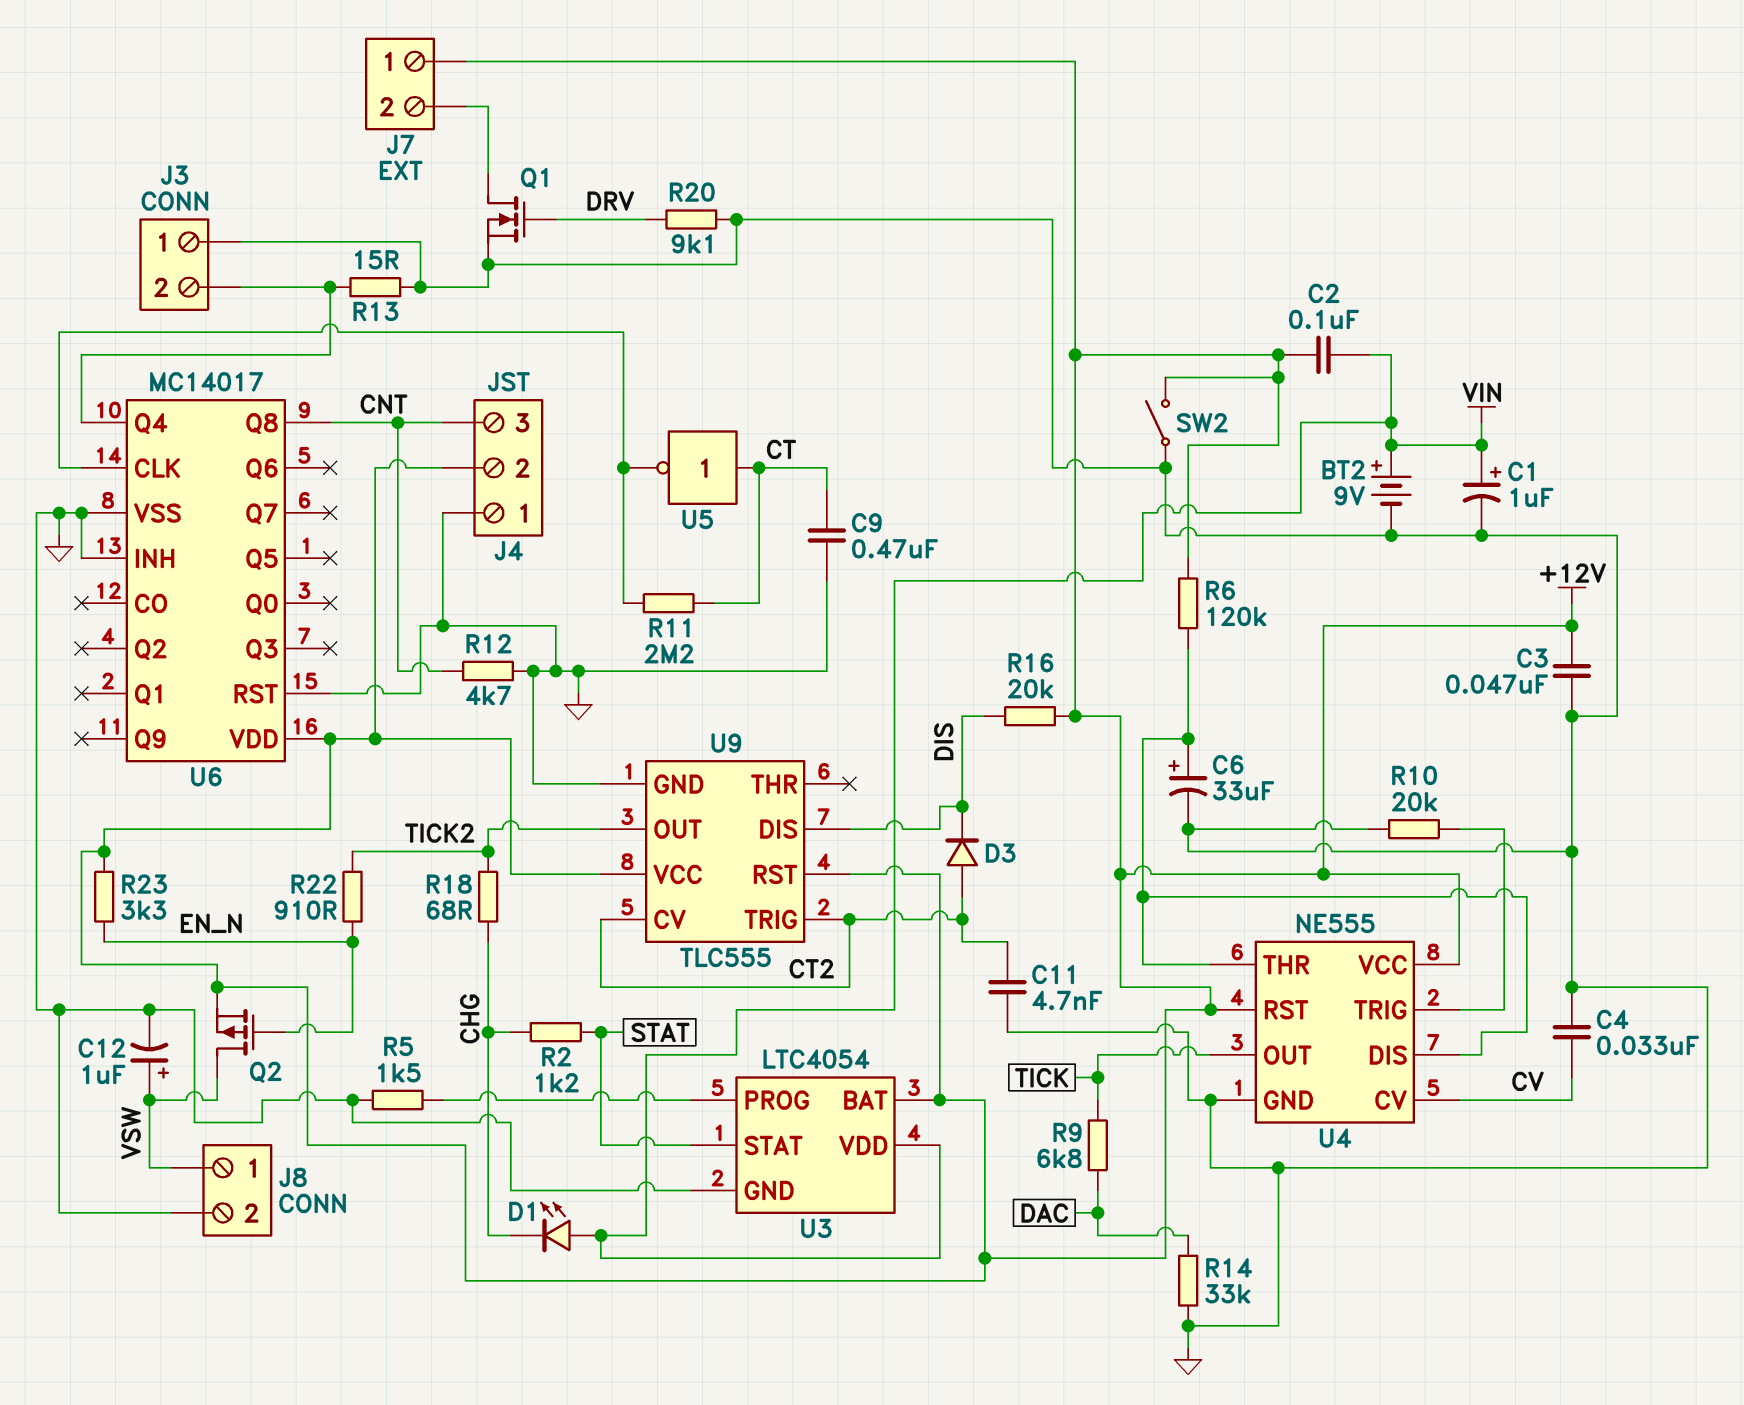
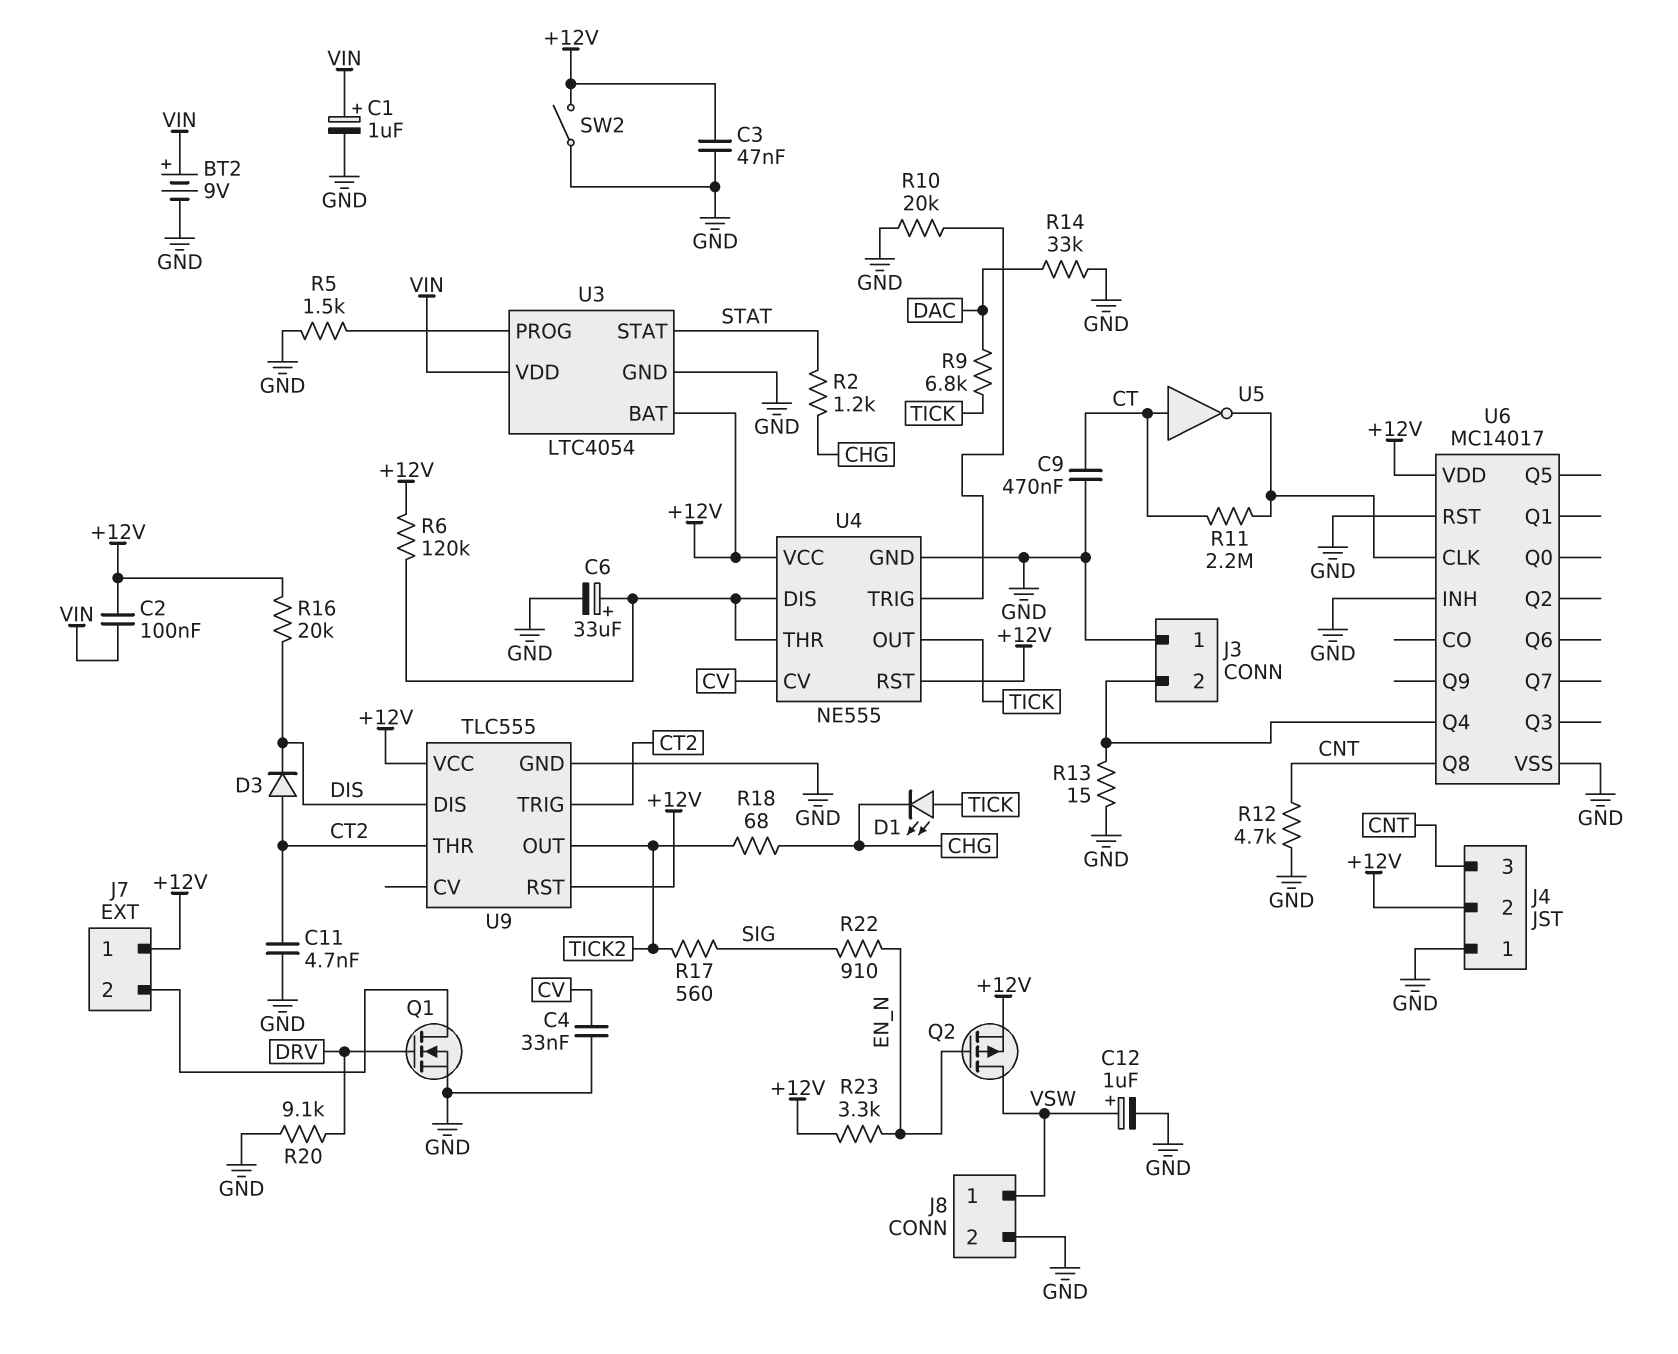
D1: LED (A VIN, K CHG) -> LED (A TICK, K CHG)
R17: none -> 560 (SIG, TICK2)
R22: 910 (EN_N, TICK2) -> 910 (EN_N, SIG)
U9 pin CV: CT2 -> none
U9 pin THR: none -> CT2

